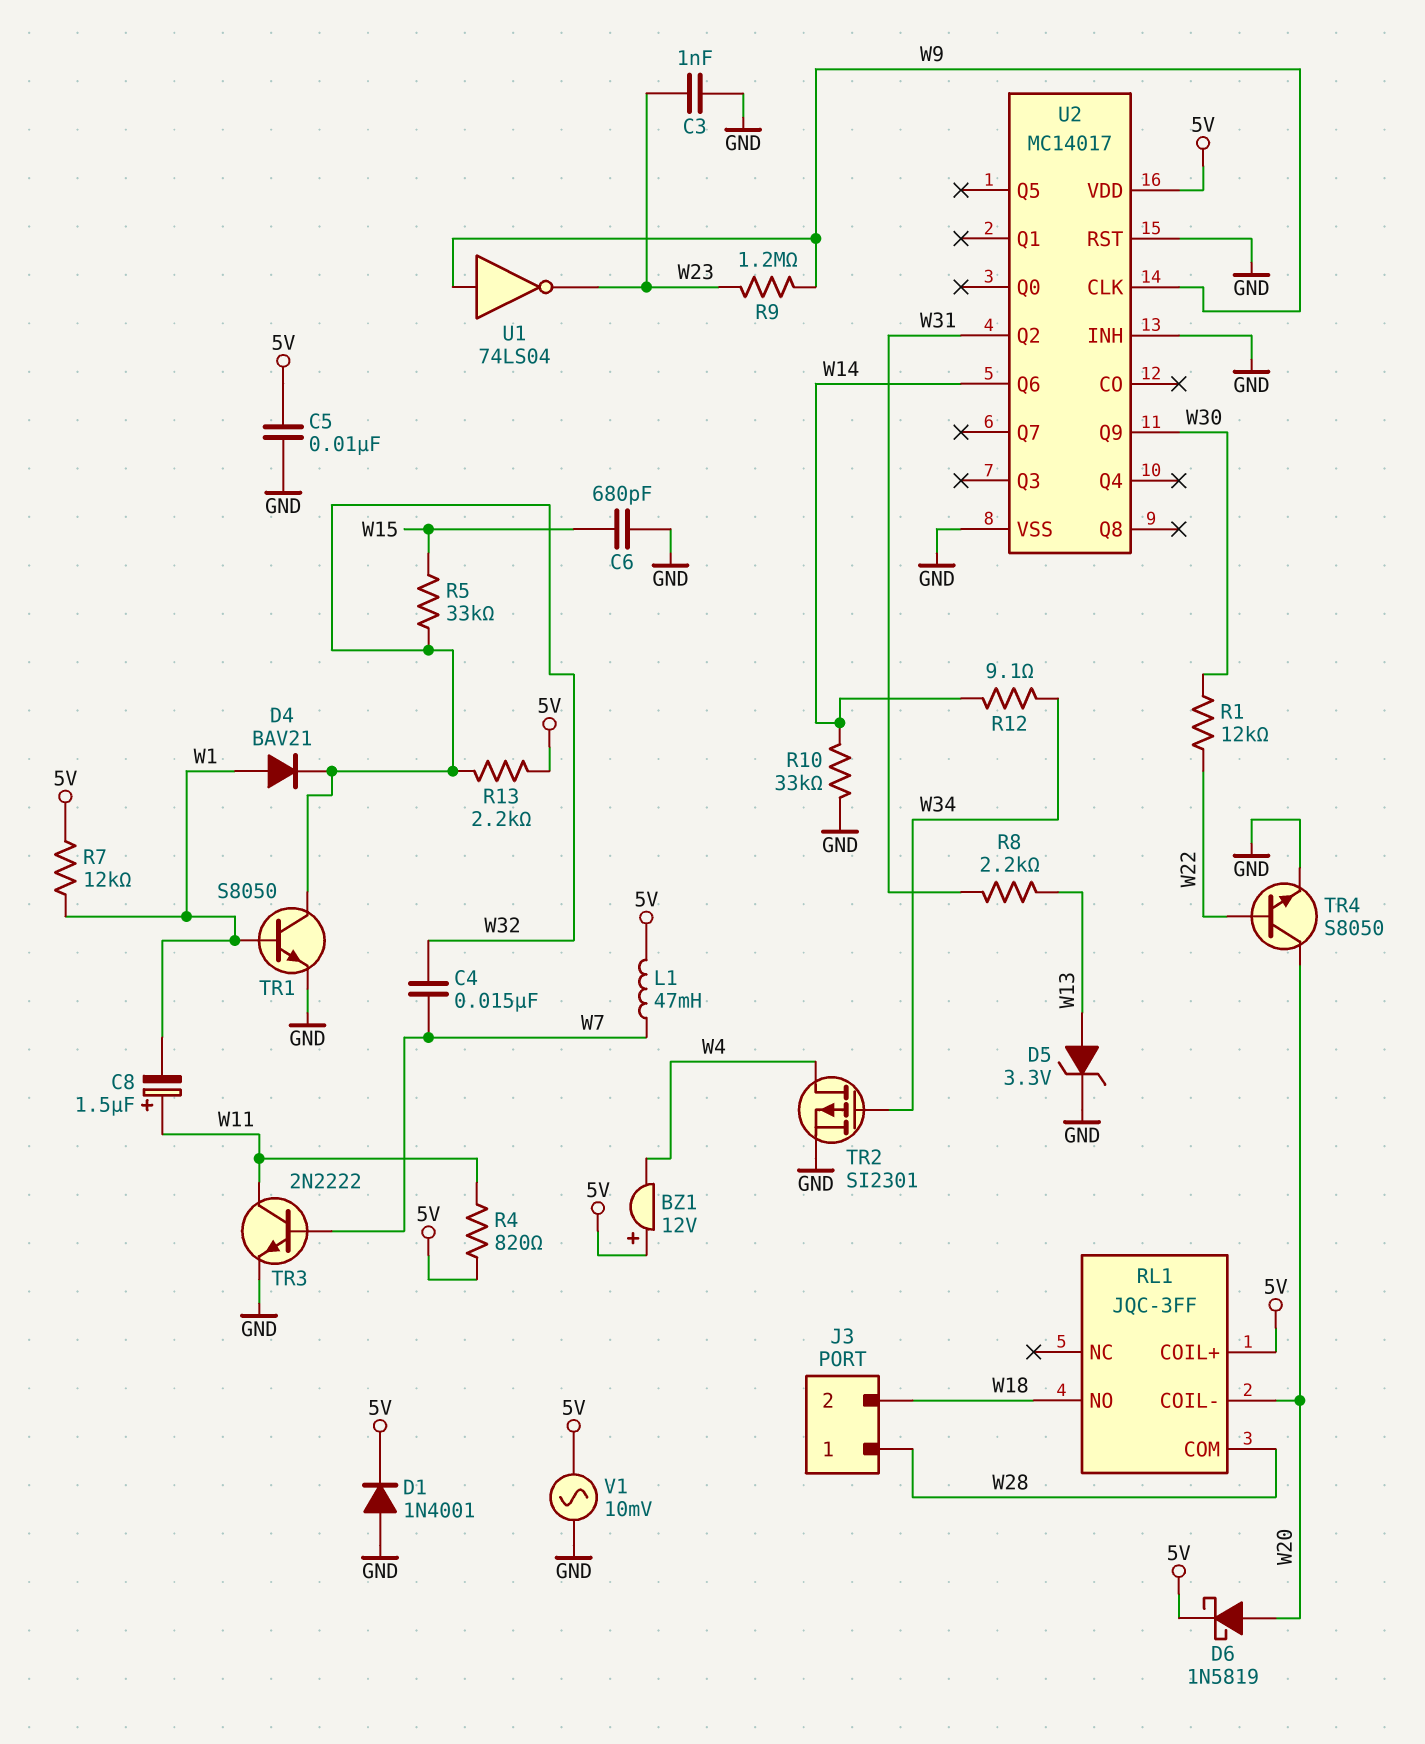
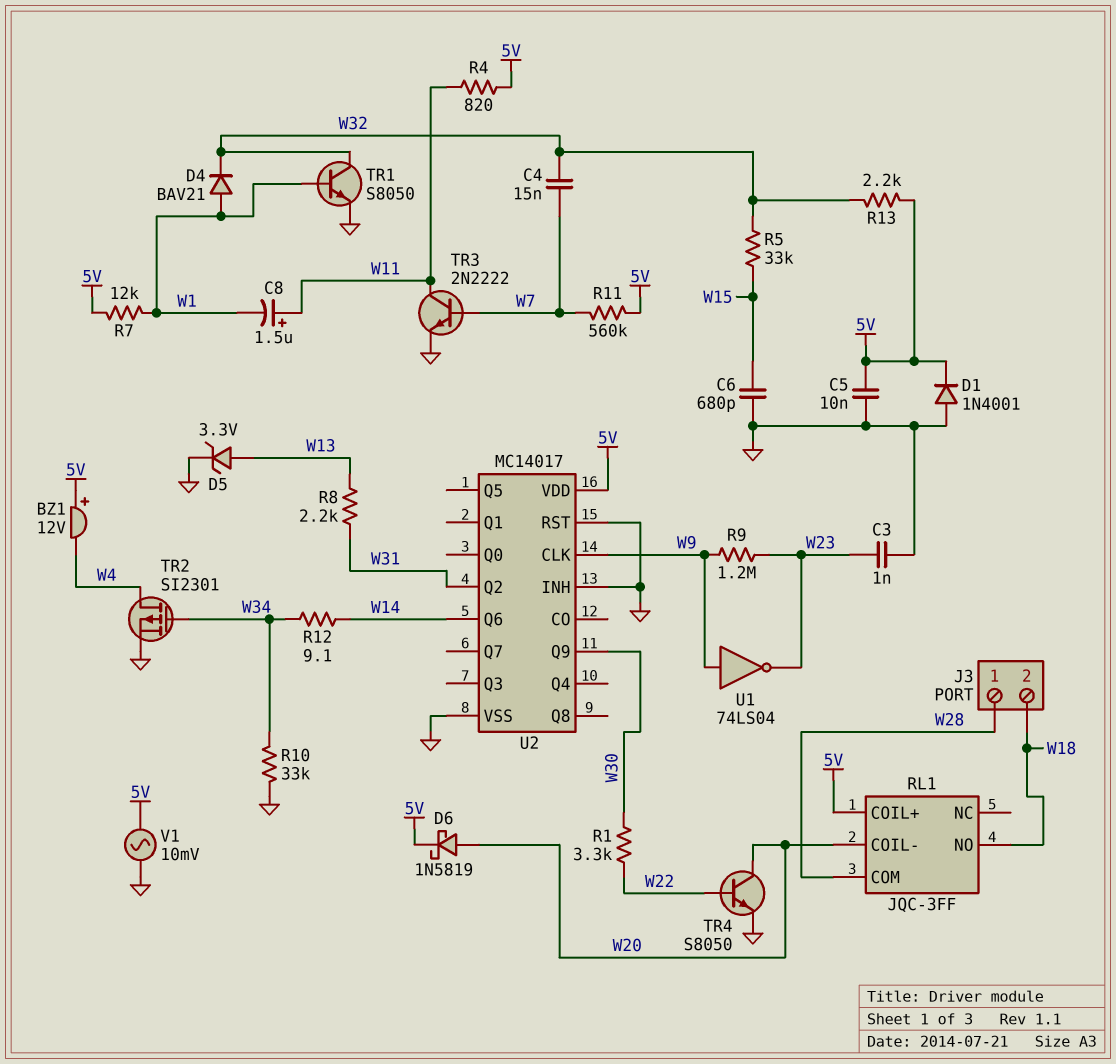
L1: 47mH (5V, W7) -> none
R1: 12k (W22, W30) -> 3.3k (W22, W30)
R10: 33k (GND, W14) -> 33k (GND, W34)
R11: none -> 560k (5V, W7)

